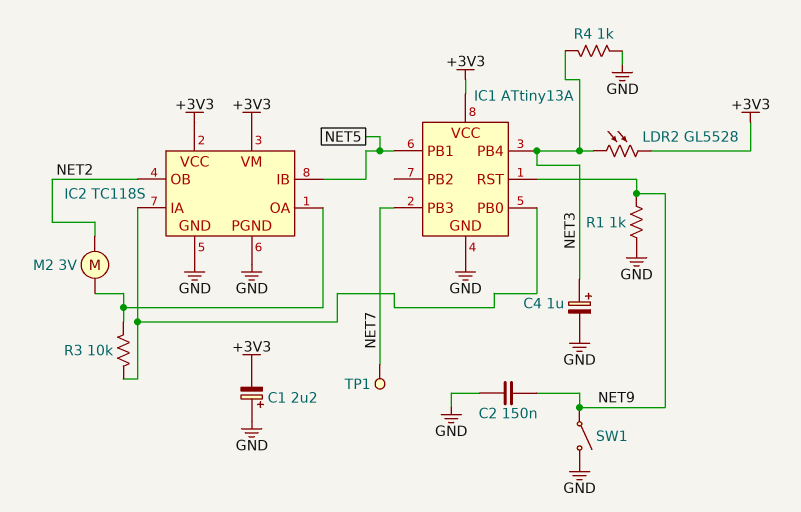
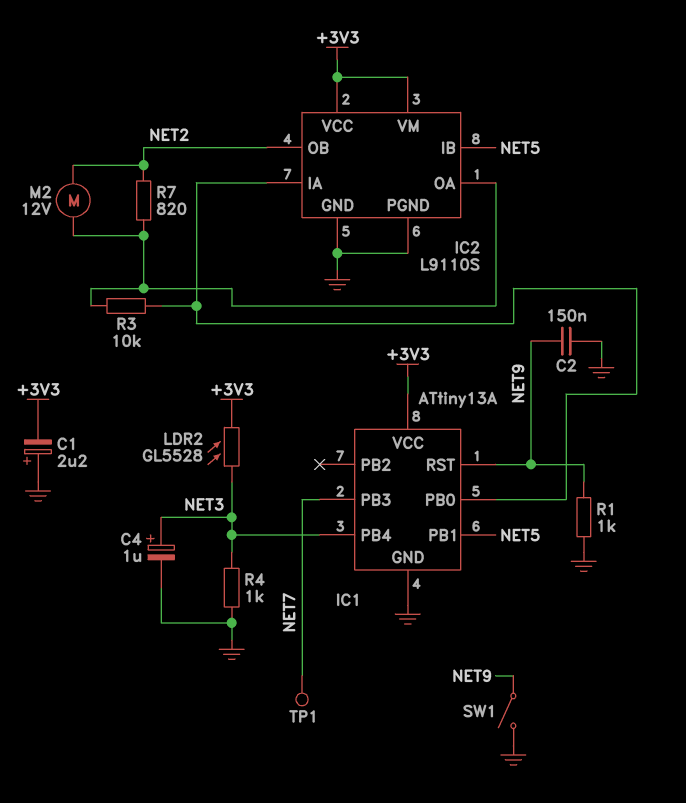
IC2: TC118S -> L9110S
M2: motor 3V (IC2/OA, NET2) -> motor 12V (IC2/OA, NET2)
R7: none -> 820 (IC2/OA, NET2)

